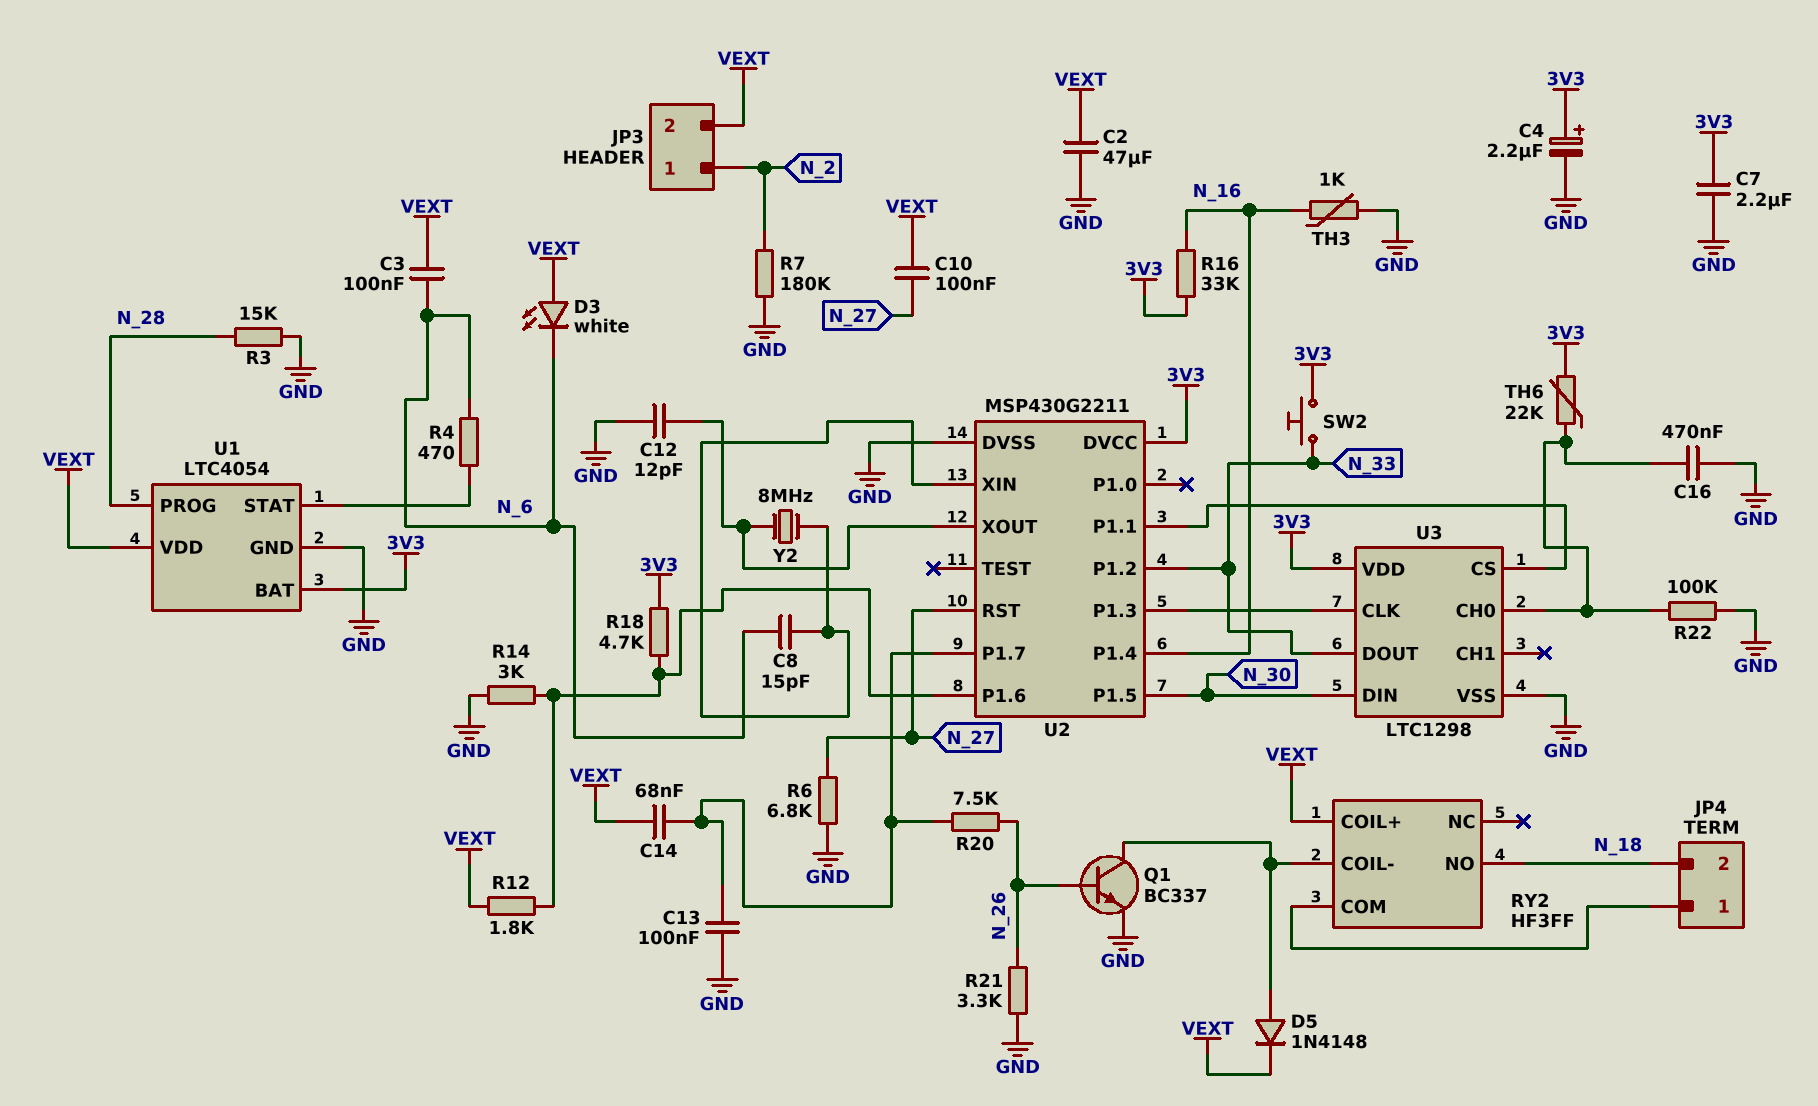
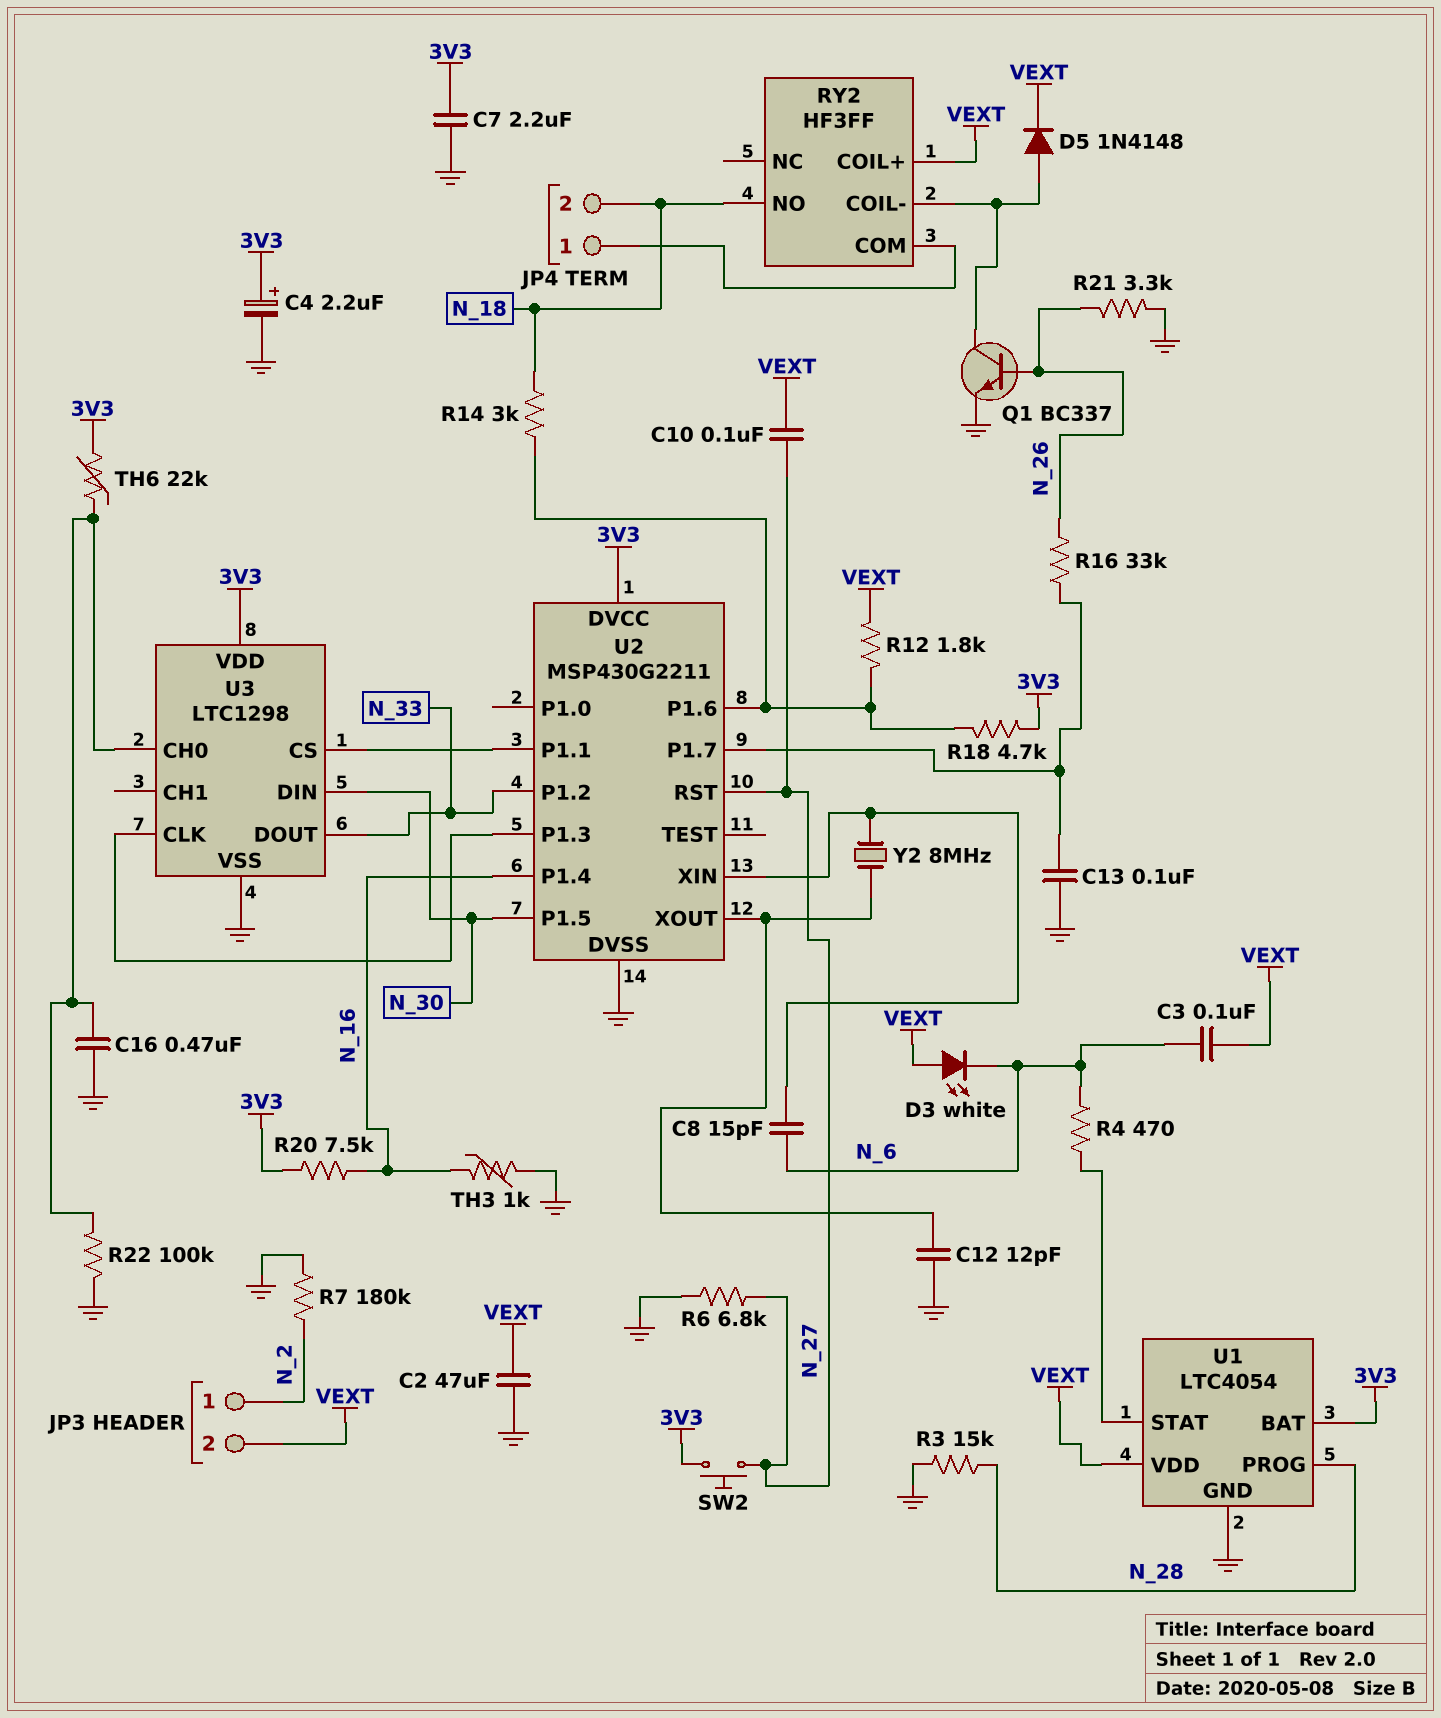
C14: 68nF (U2/P1.7, VEXT) -> none
R14: 3k (GND, U2/P1.6) -> 3k (N_18, U2/P1.6)
R16: 33k (3V3, N_16) -> 33k (N_26, U2/P1.7)
R20: 7.5k (N_26, U2/P1.7) -> 7.5k (3V3, N_16)
SW2: button (3V3, N_33) -> button (3V3, N_27)

